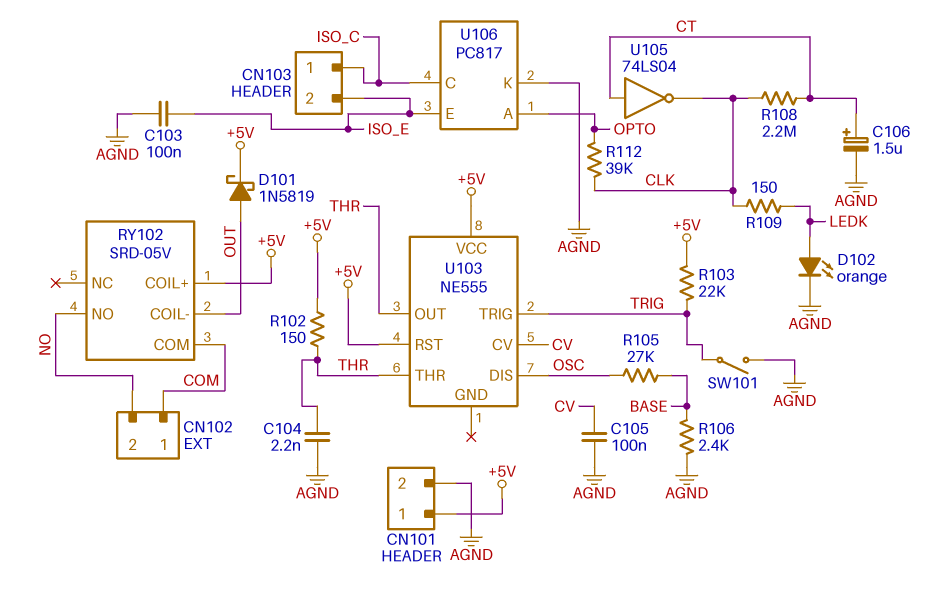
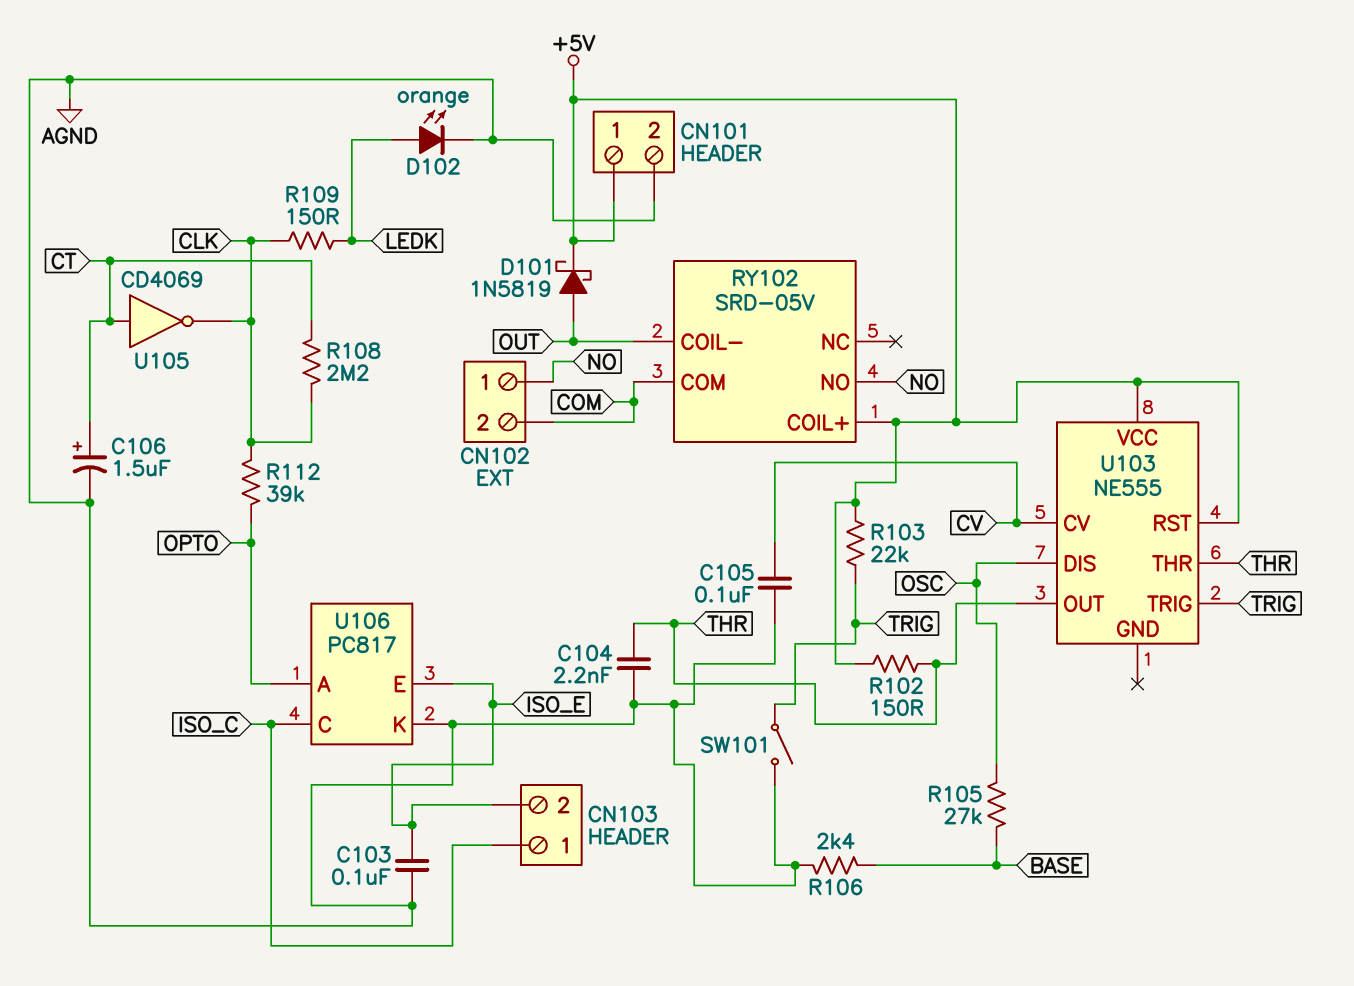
CN102 pin 1: COM -> NO
CN102 pin 2: NO -> COM
U105: NOT 74LS04 (in CT, out CLK) -> NOT CD4069 (in CT, out CLK)

